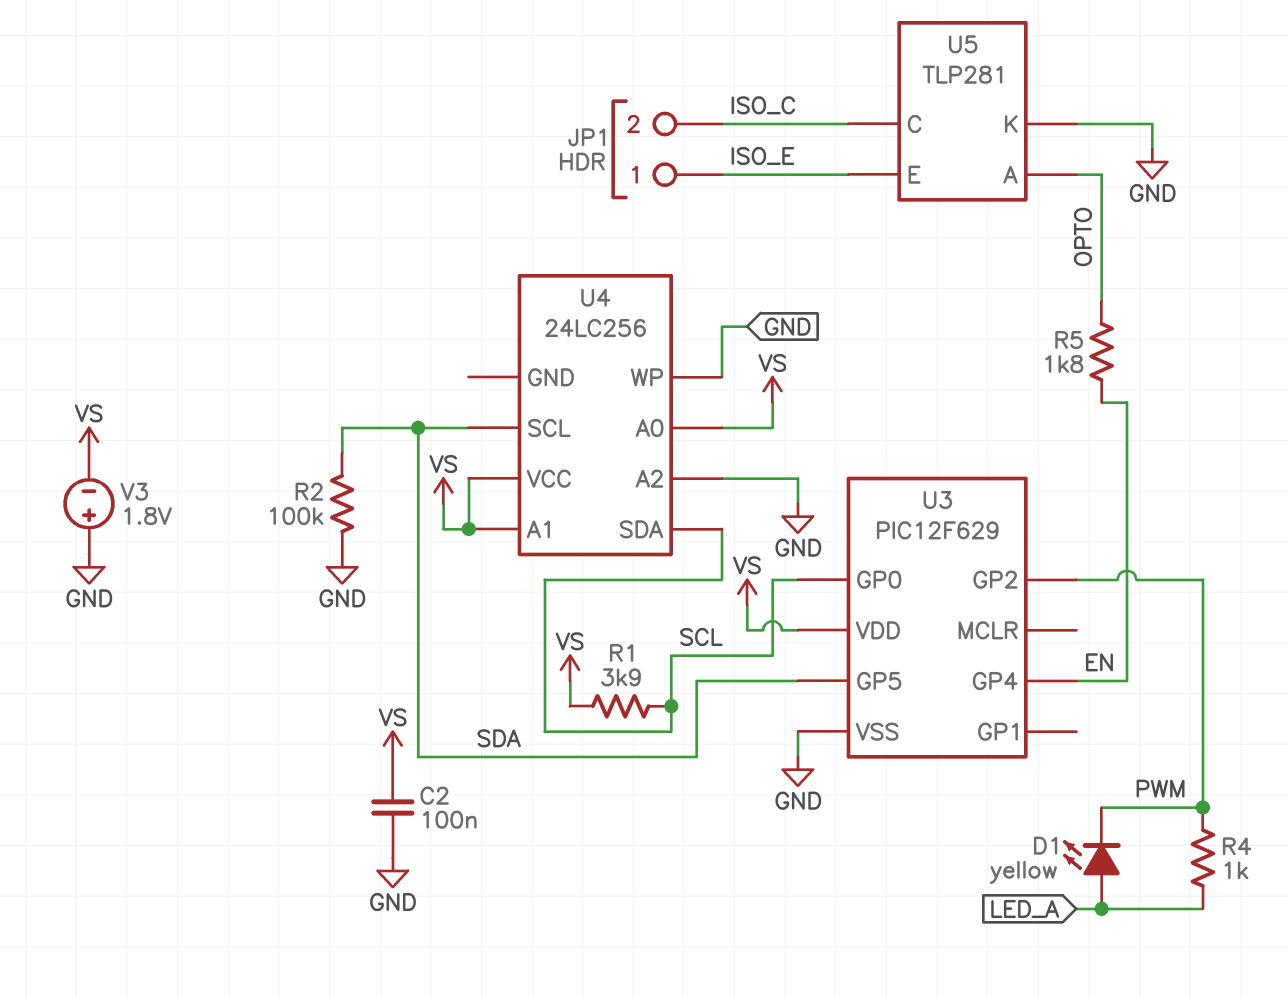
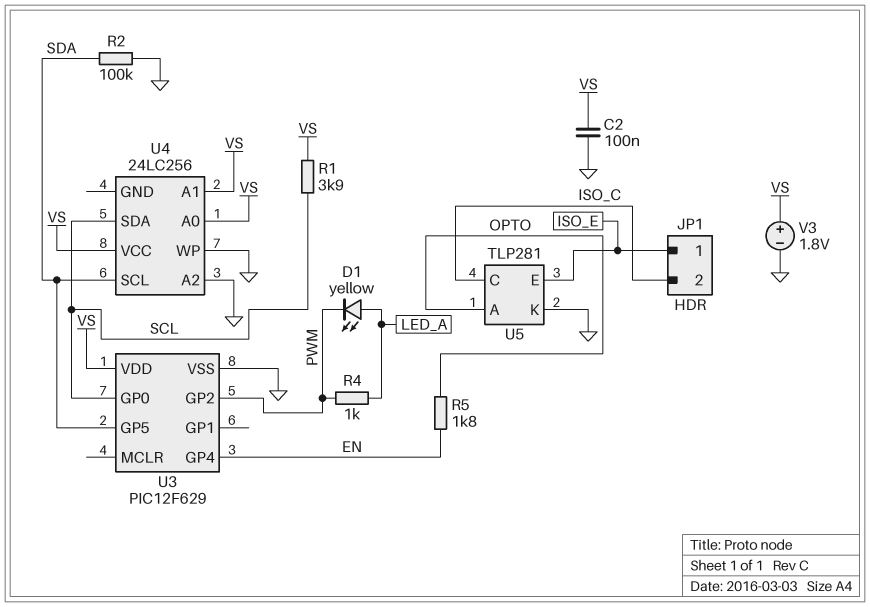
V3: 1.8V (plus GND, minus VS) -> 1.8V (plus VS, minus GND)

